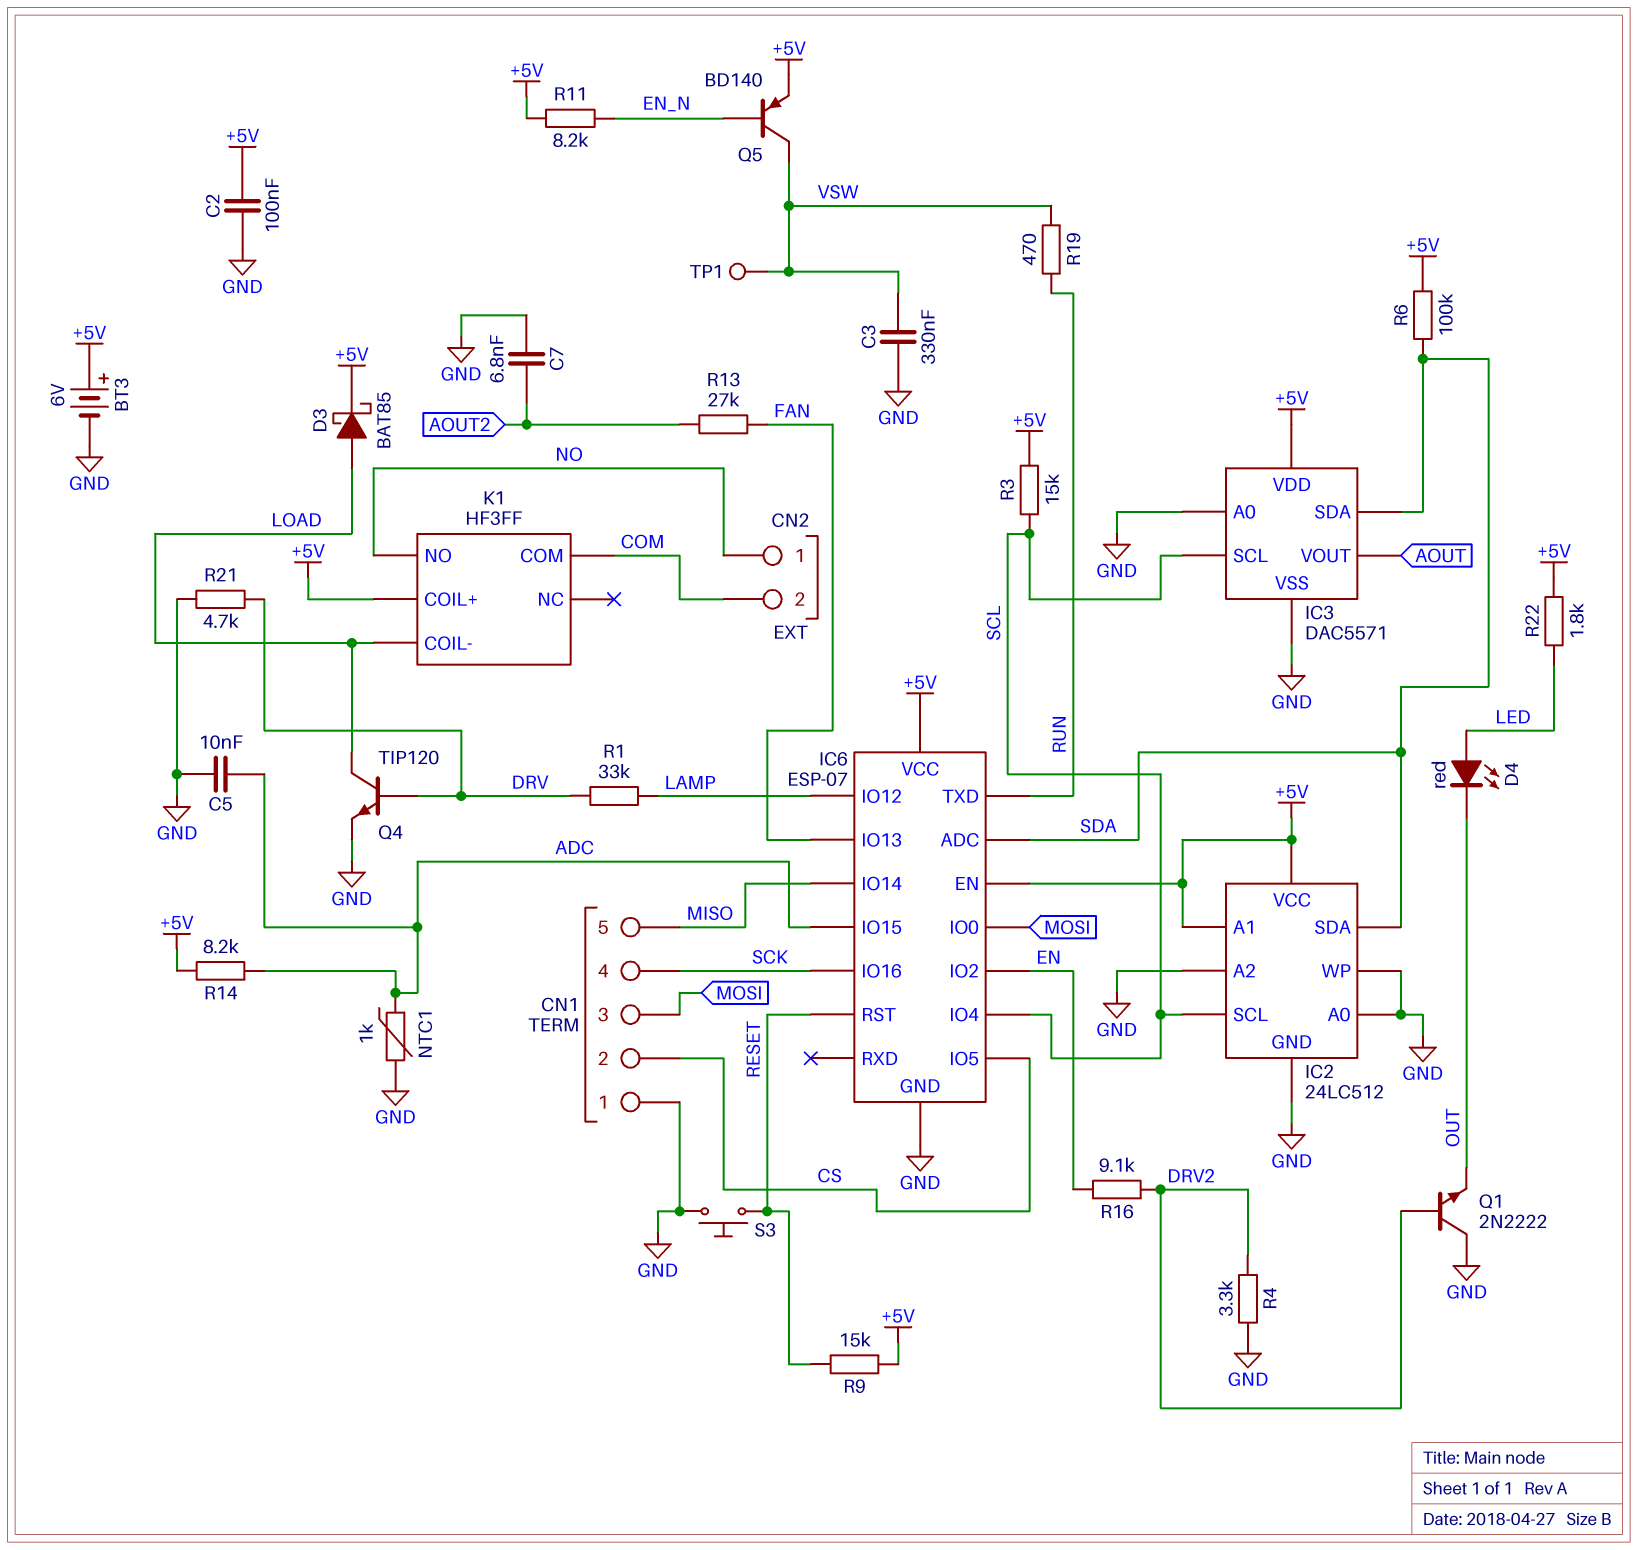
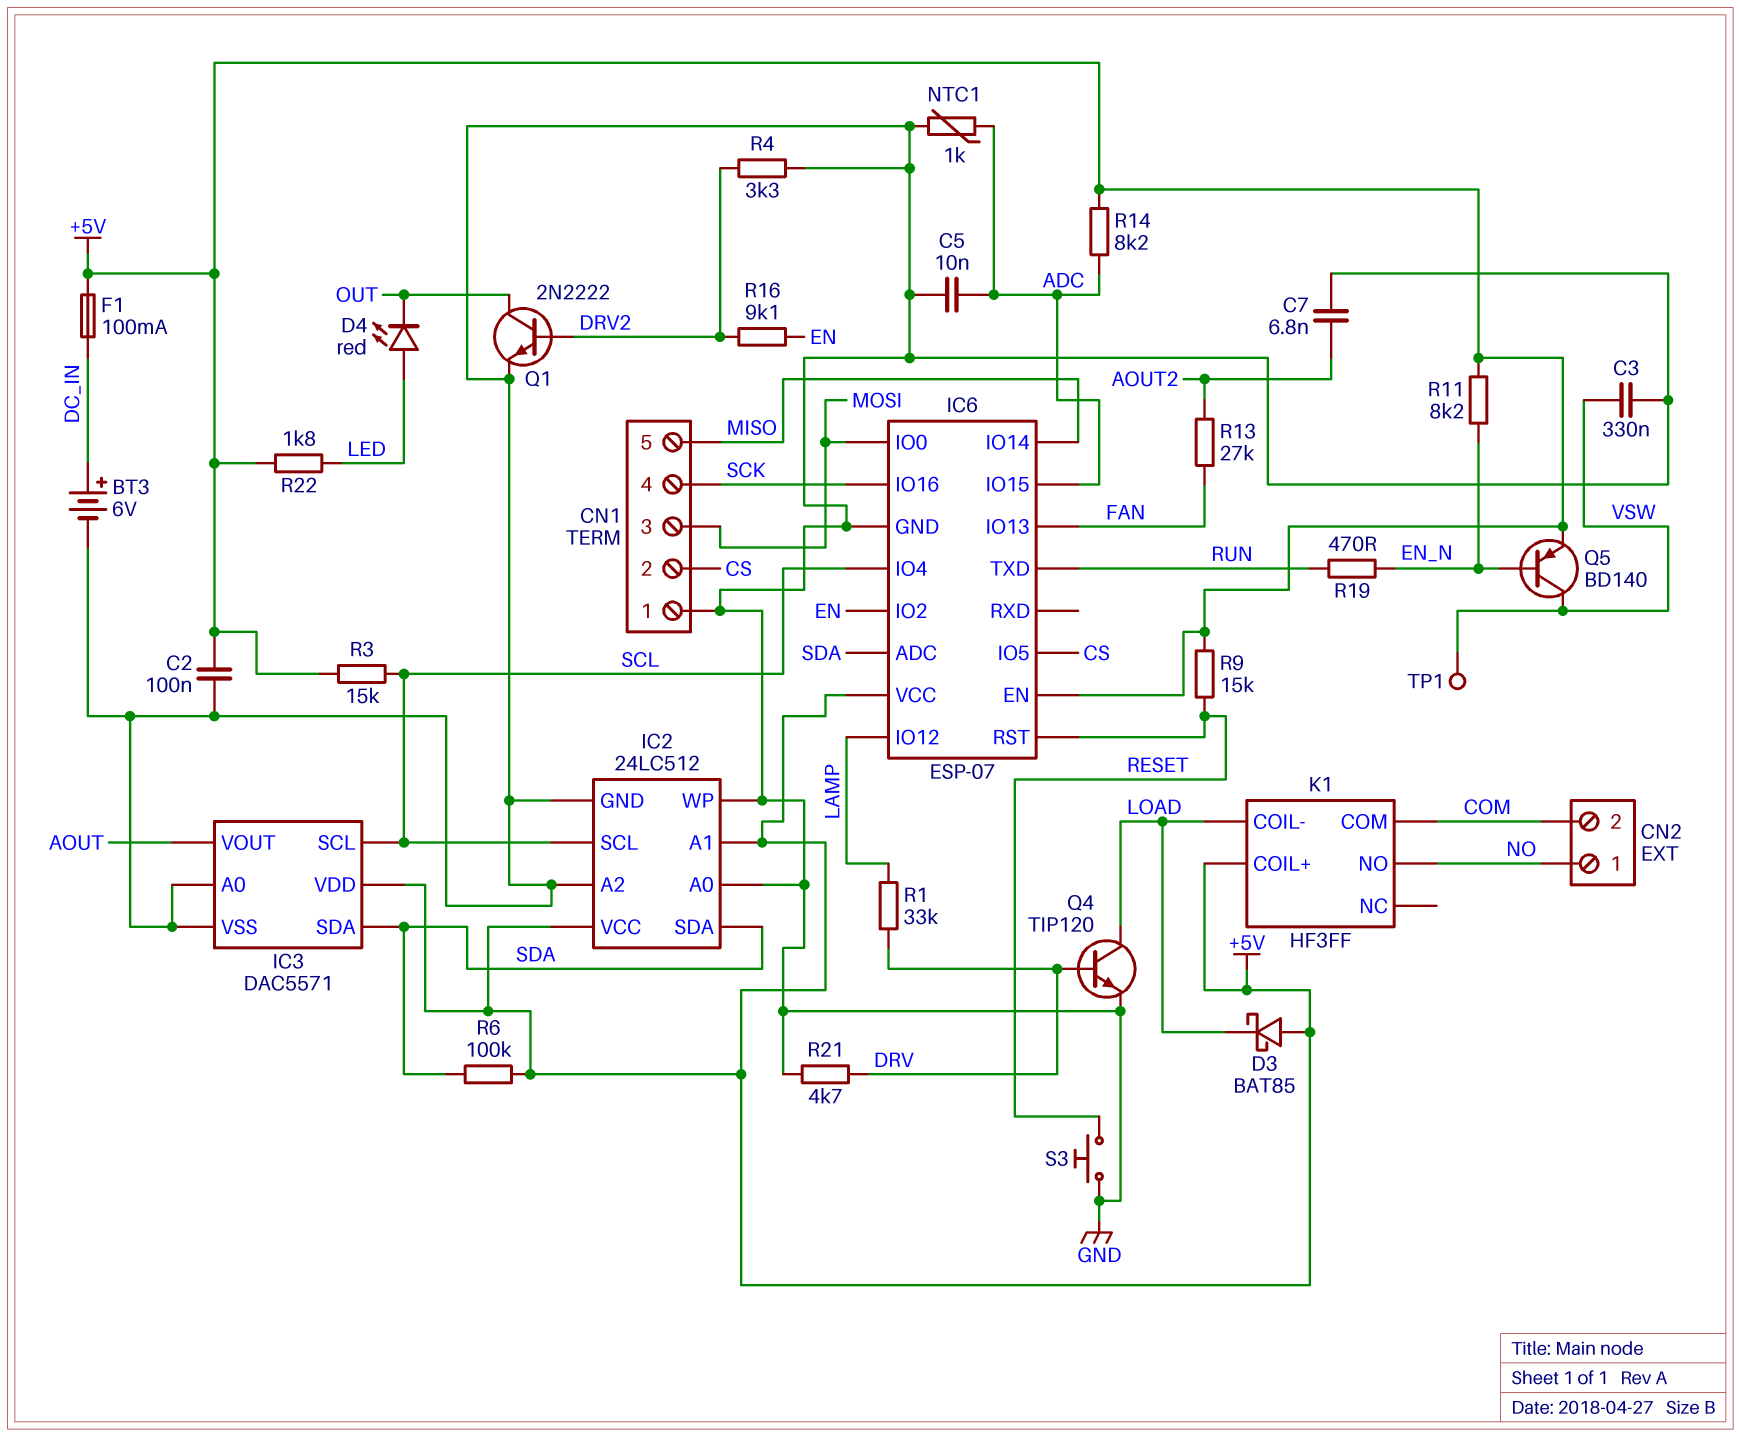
BT3: 6V (plus +5V, minus GND) -> 6V (plus DC_IN, minus GND)
D3: schottky BAT85 (A LOAD, K +5V) -> schottky BAT85 (A +5V, K LOAD)
F1: none -> 100mA (+5V, DC_IN)
Q1: NPN 2N2222 (B DRV2, C GND, E OUT) -> NPN 2N2222 (B DRV2, C OUT, E GND)
R19: 470 (RUN, VSW) -> 470 (EN_N, RUN)

